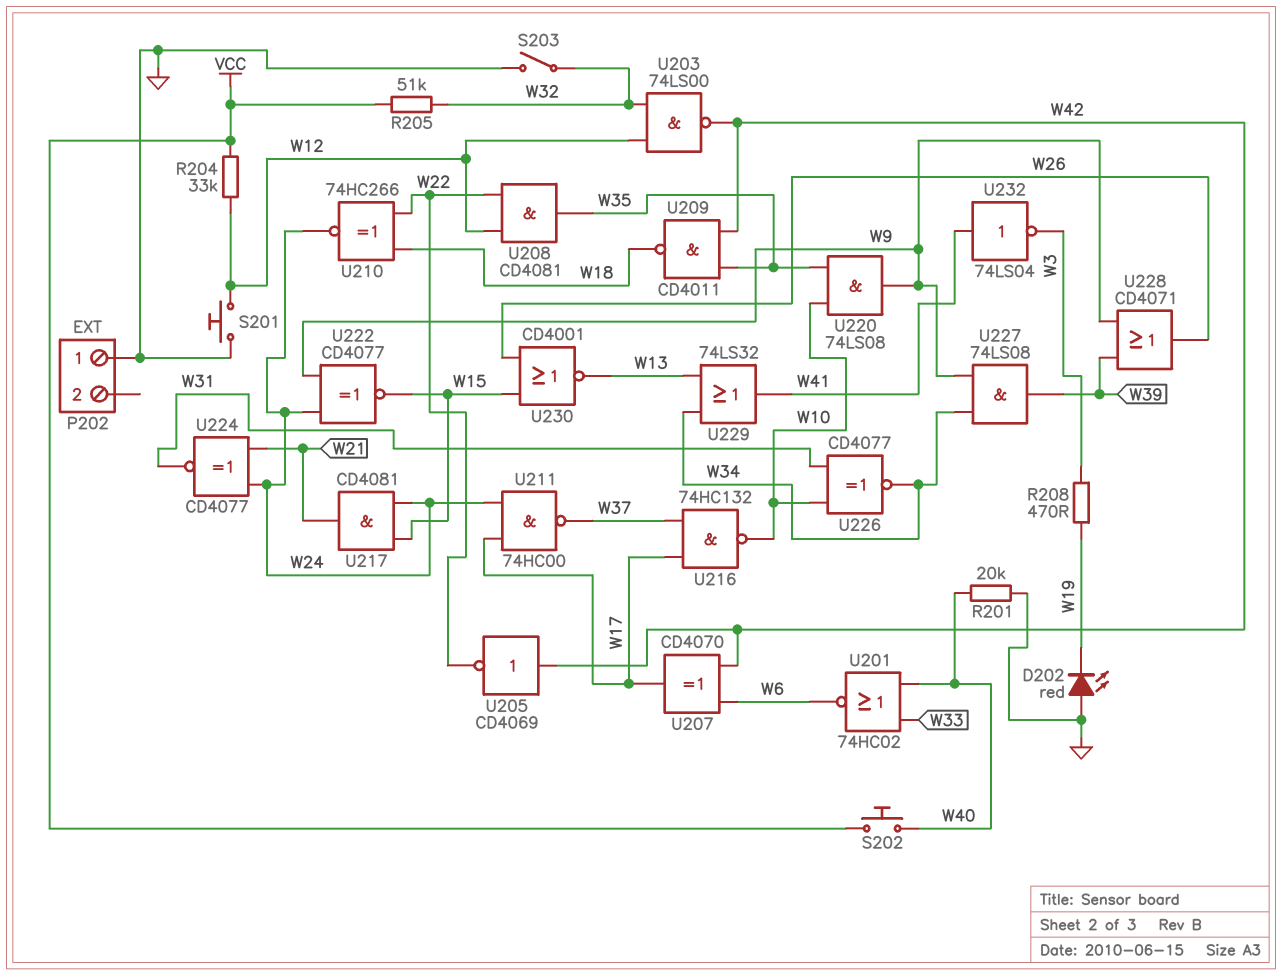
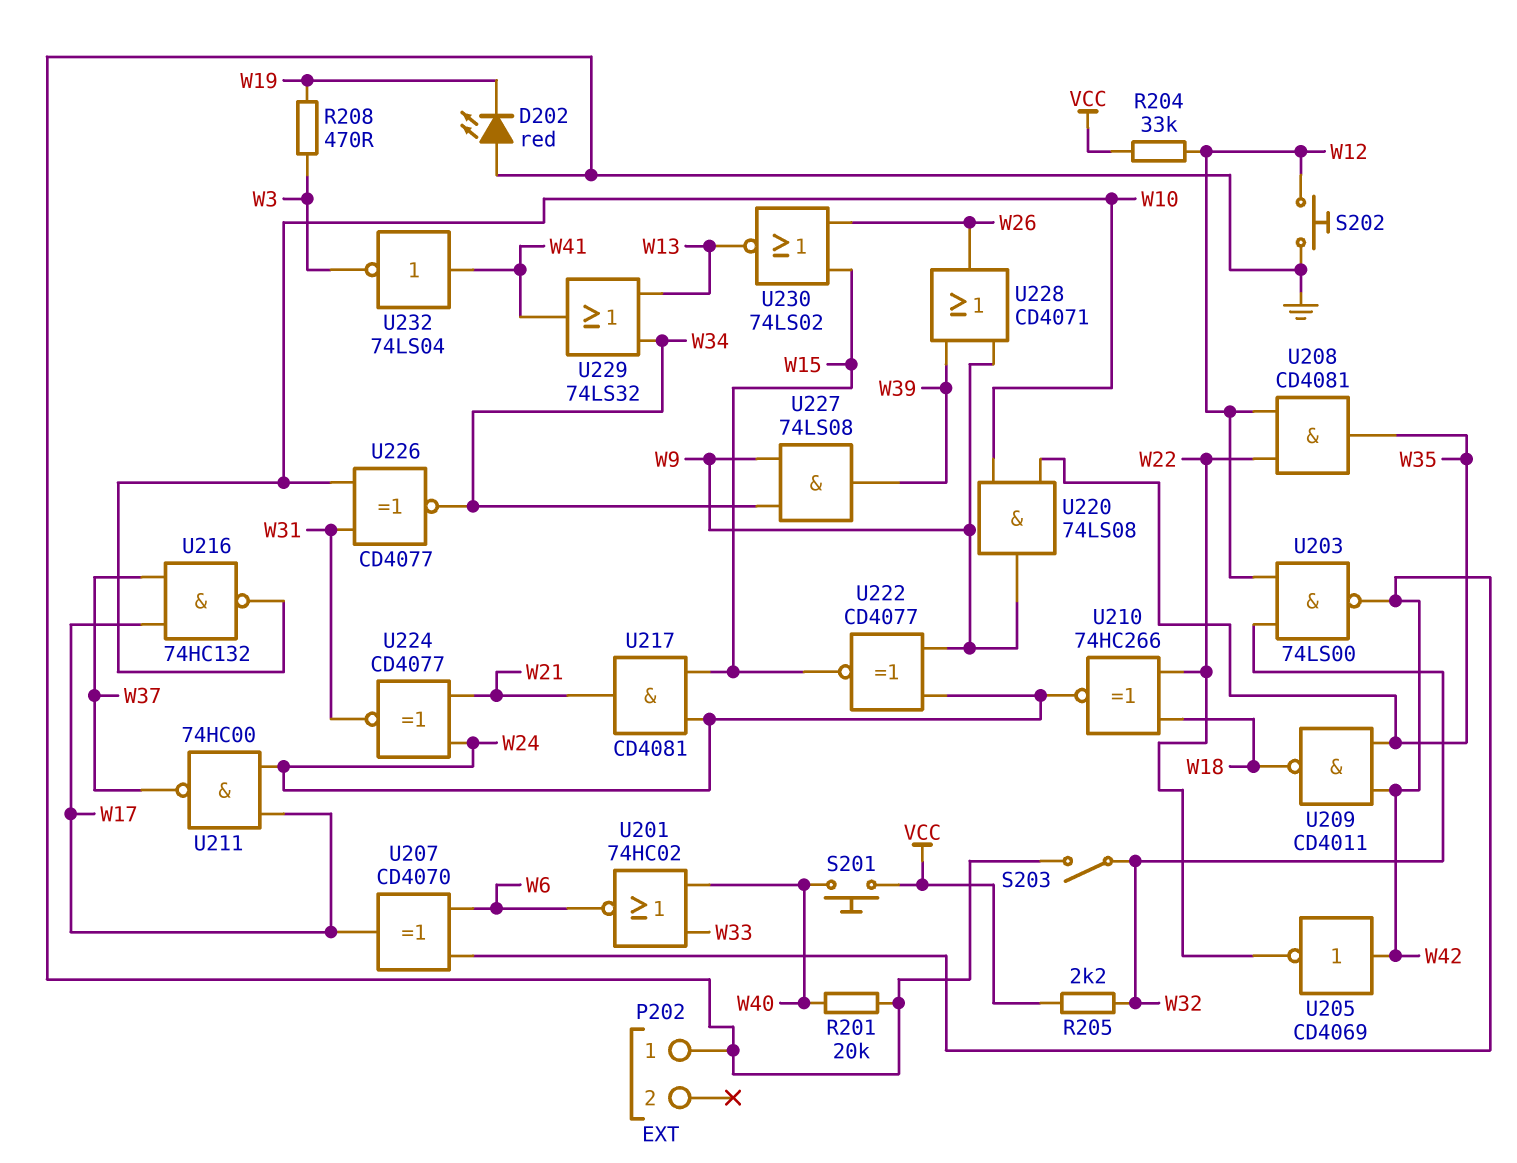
R205: 51k (VCC, W32) -> 2.2k (VCC, W32)
S201: button (GND, W12) -> button (VCC, W40)
S202: button (VCC, W40) -> button (GND, W12)
U230: NOR CD4001 (in W15, in W26, out W13) -> NOR 74LS02 (in W15, in W26, out W13)

